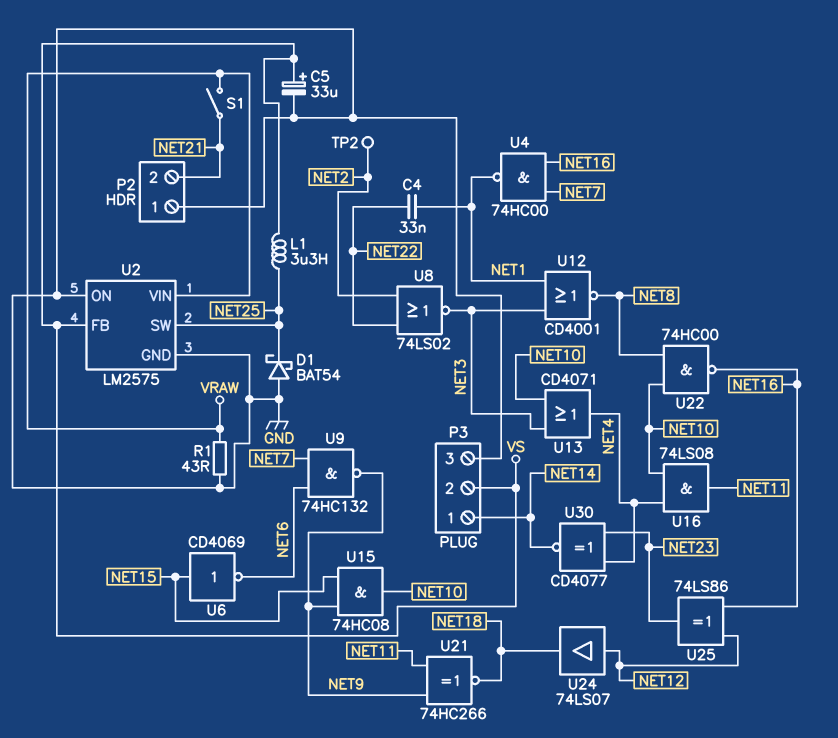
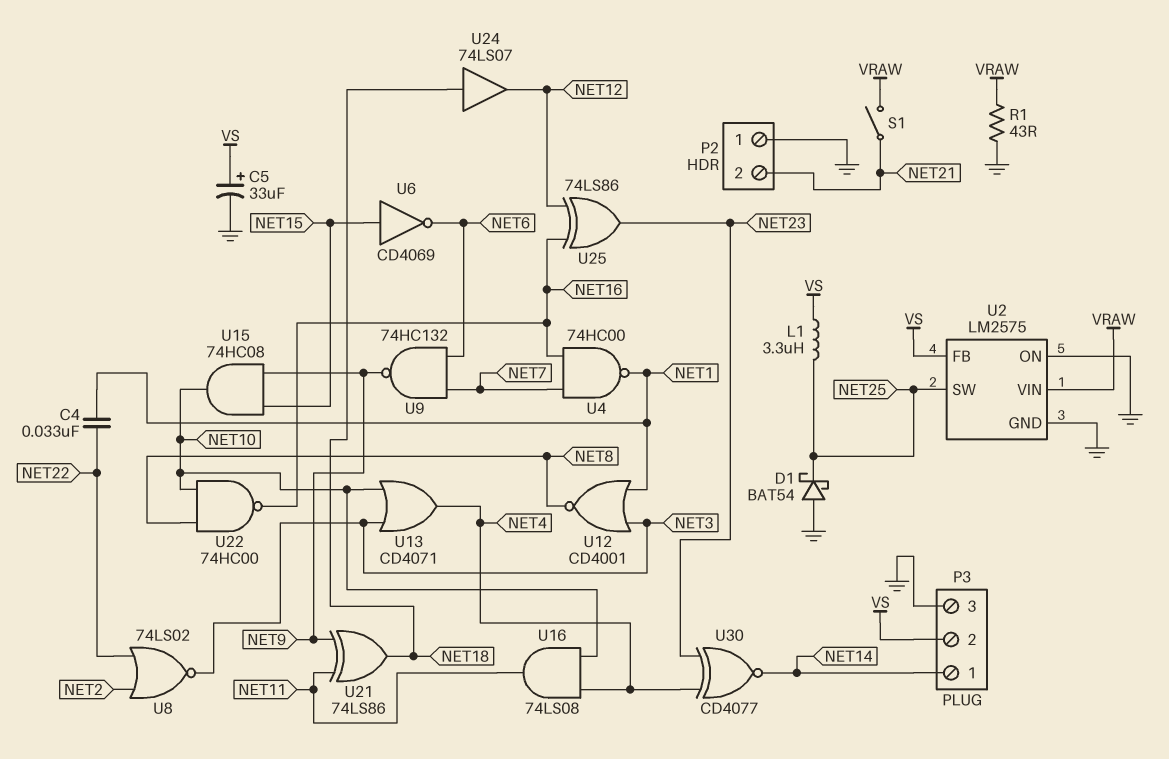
TP2: test point (NET2) -> none
U21: XNOR 74HC266 (in NET9, in NET11, out NET18) -> XOR 74LS86 (in NET9, in NET11, out NET18)
U24: buffer 74LS07 (in NET12, out NET18) -> buffer 74LS07 (in NET18, out NET12)

